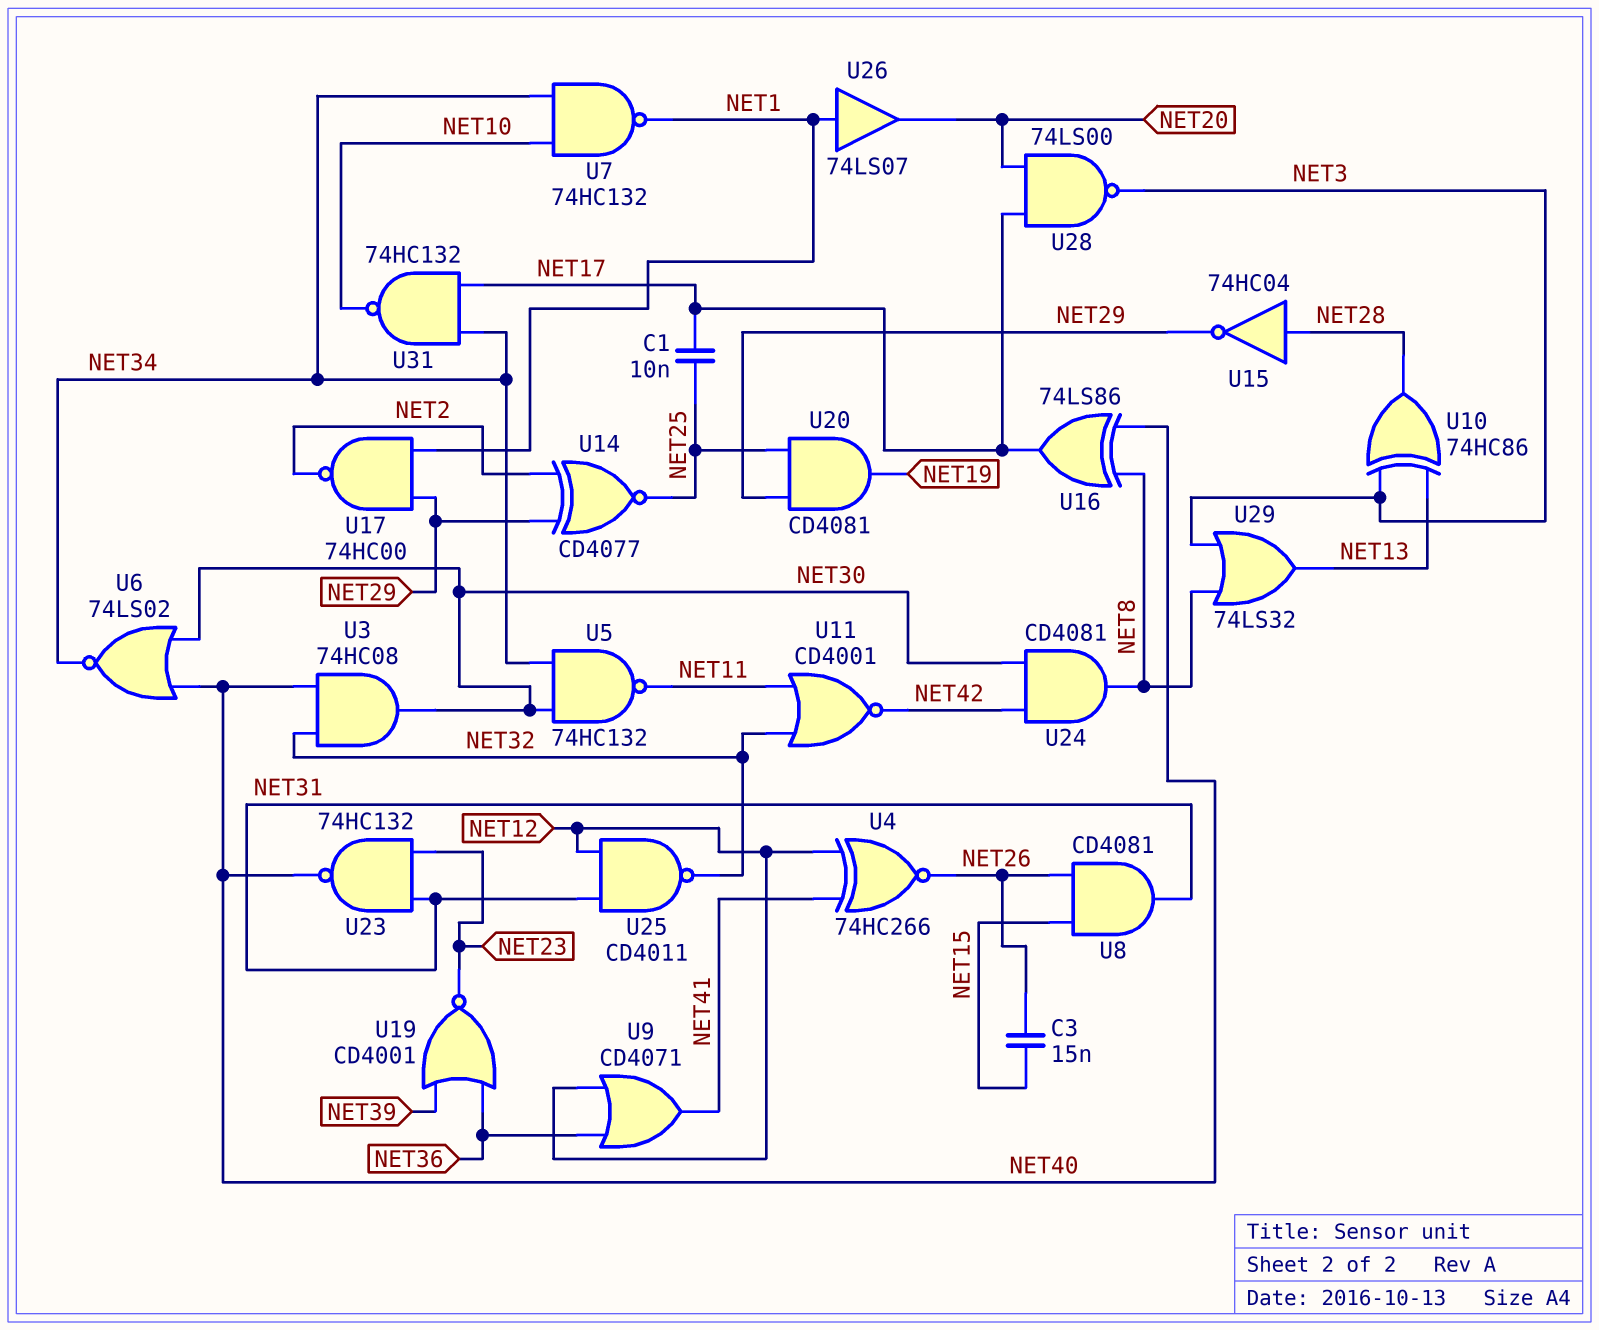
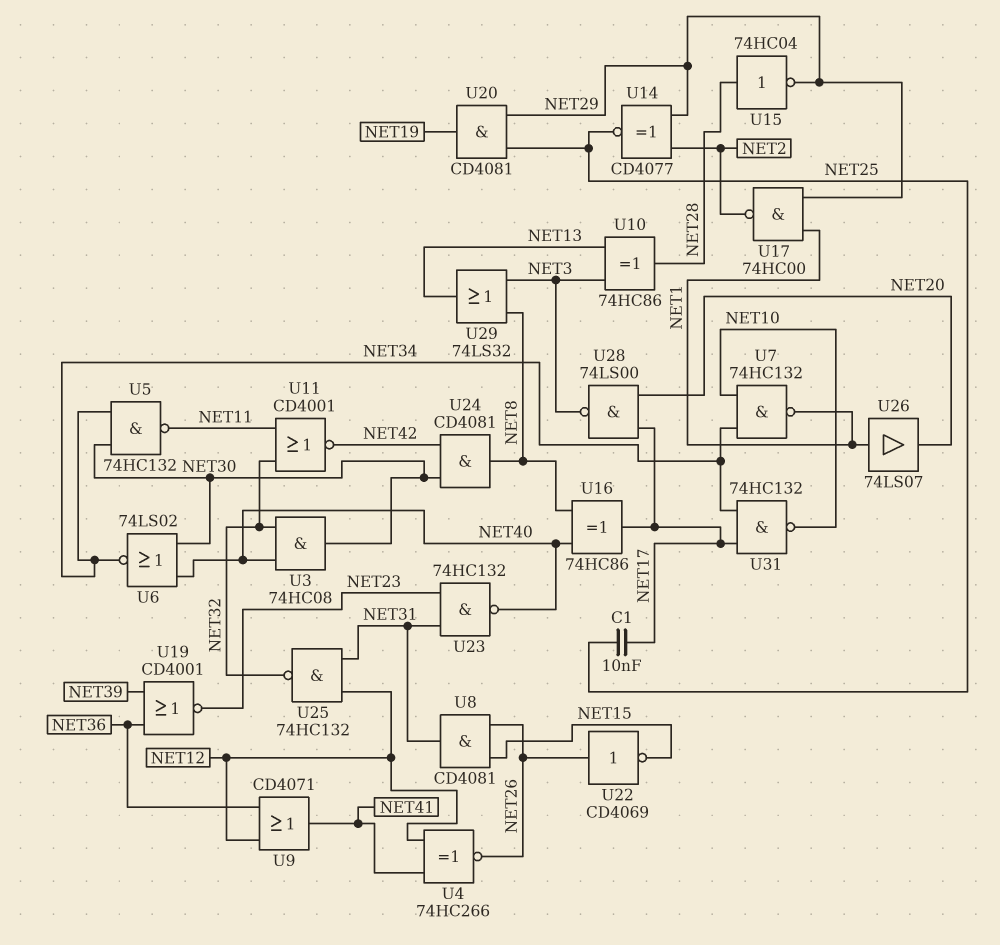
C3: 15nF (NET15, NET26) -> none
U16: XOR 74LS86 (in NET8, in NET40, out NET17) -> XOR 74HC86 (in NET8, in NET40, out NET17)
U22: none -> NOT CD4069 (in NET26, out NET15)
U25: NAND CD4011 (in NET12, in NET31, out NET32) -> NAND 74HC132 (in NET12, in NET31, out NET32)

